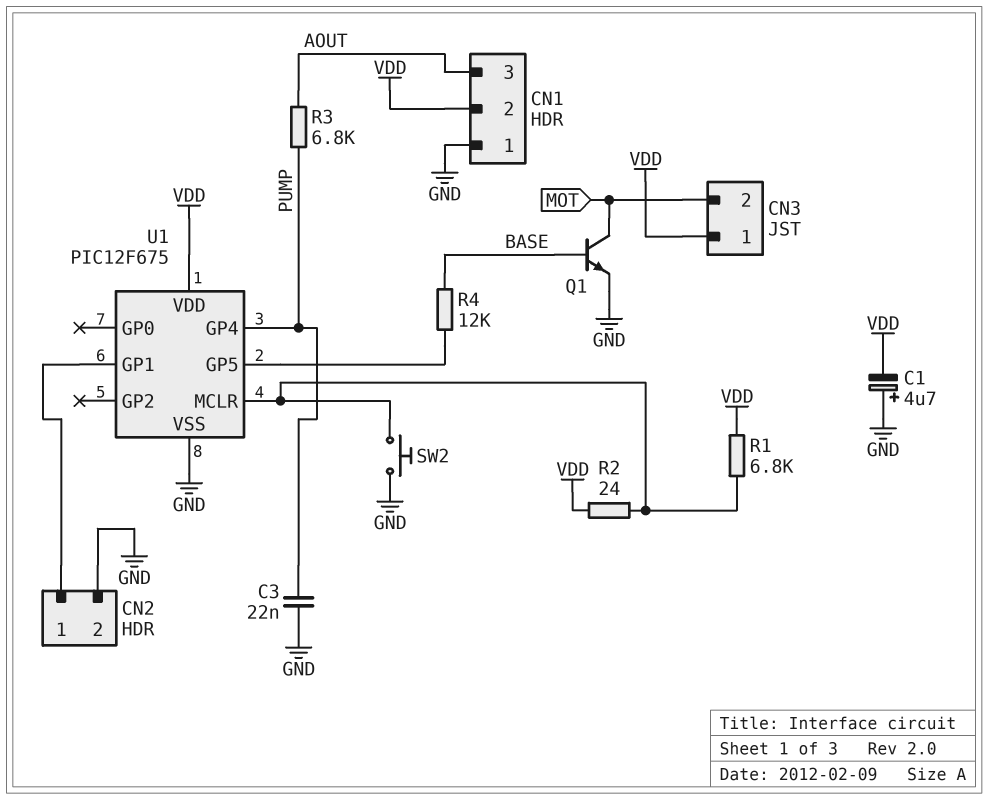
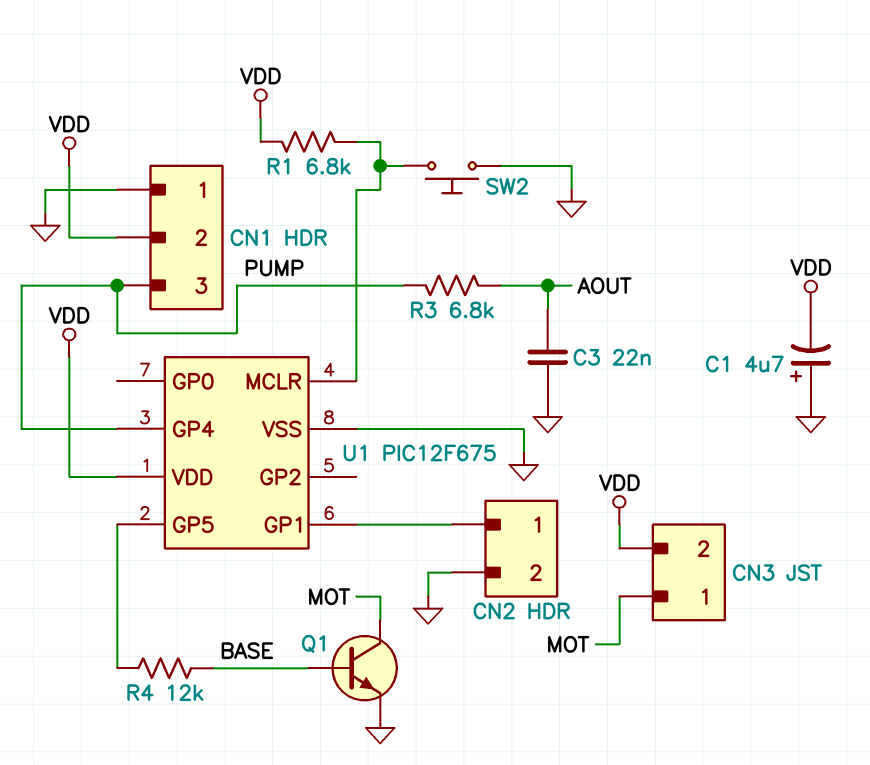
C3: 22nF (GND, PUMP) -> 22nF (AOUT, GND)
CN1 pin 3: AOUT -> PUMP
CN3 pin 1: VDD -> MOT
CN3 pin 2: MOT -> VDD
R2: 24 (U1/MCLR, VDD) -> none

